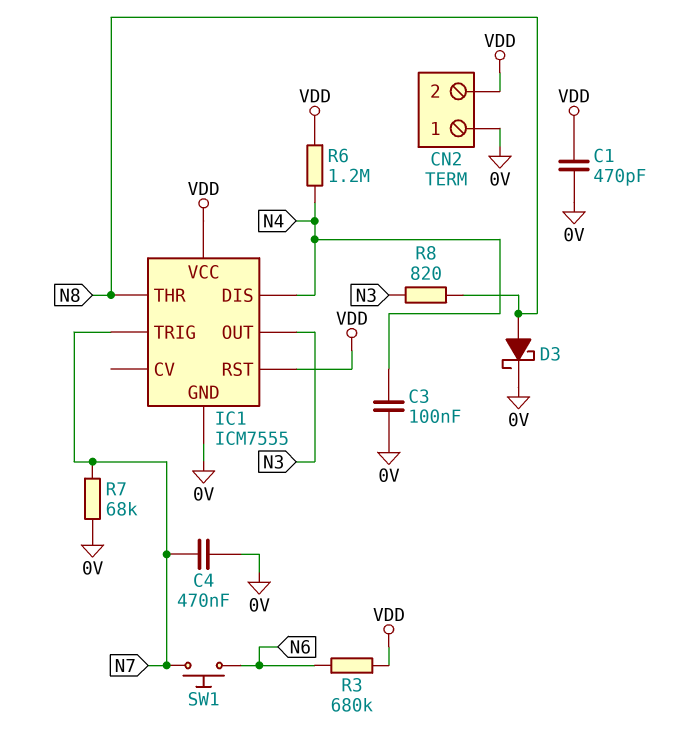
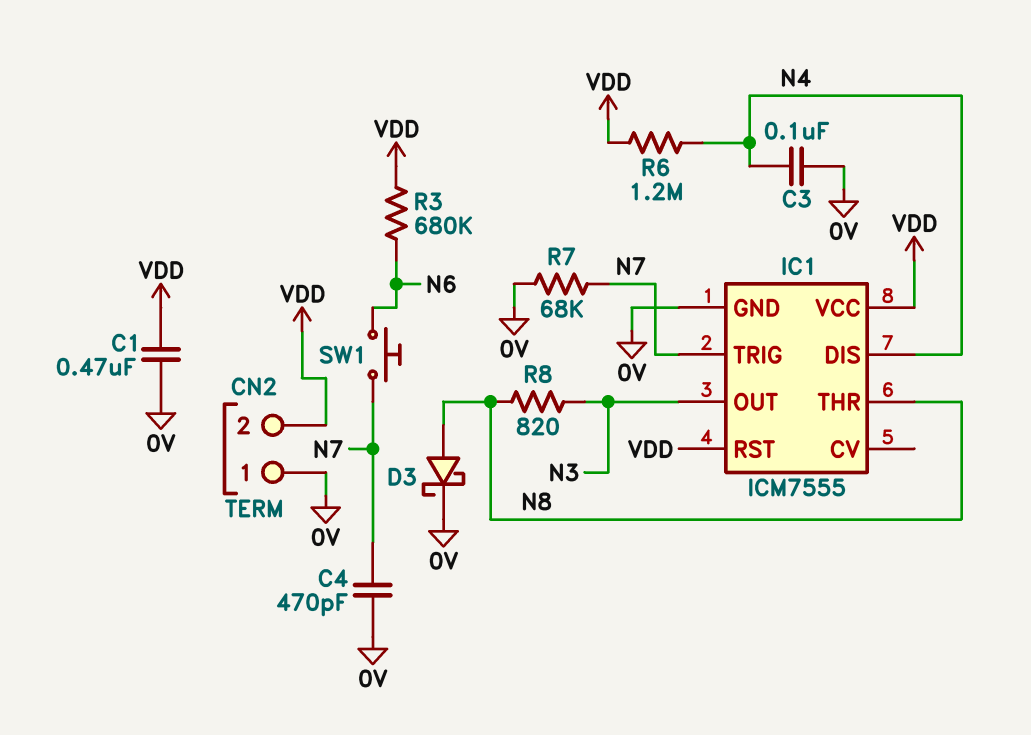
C1: 470pF (0V, VDD) -> 470nF (0V, VDD)
C4: 470nF (0V, N7) -> 470pF (0V, N7)

